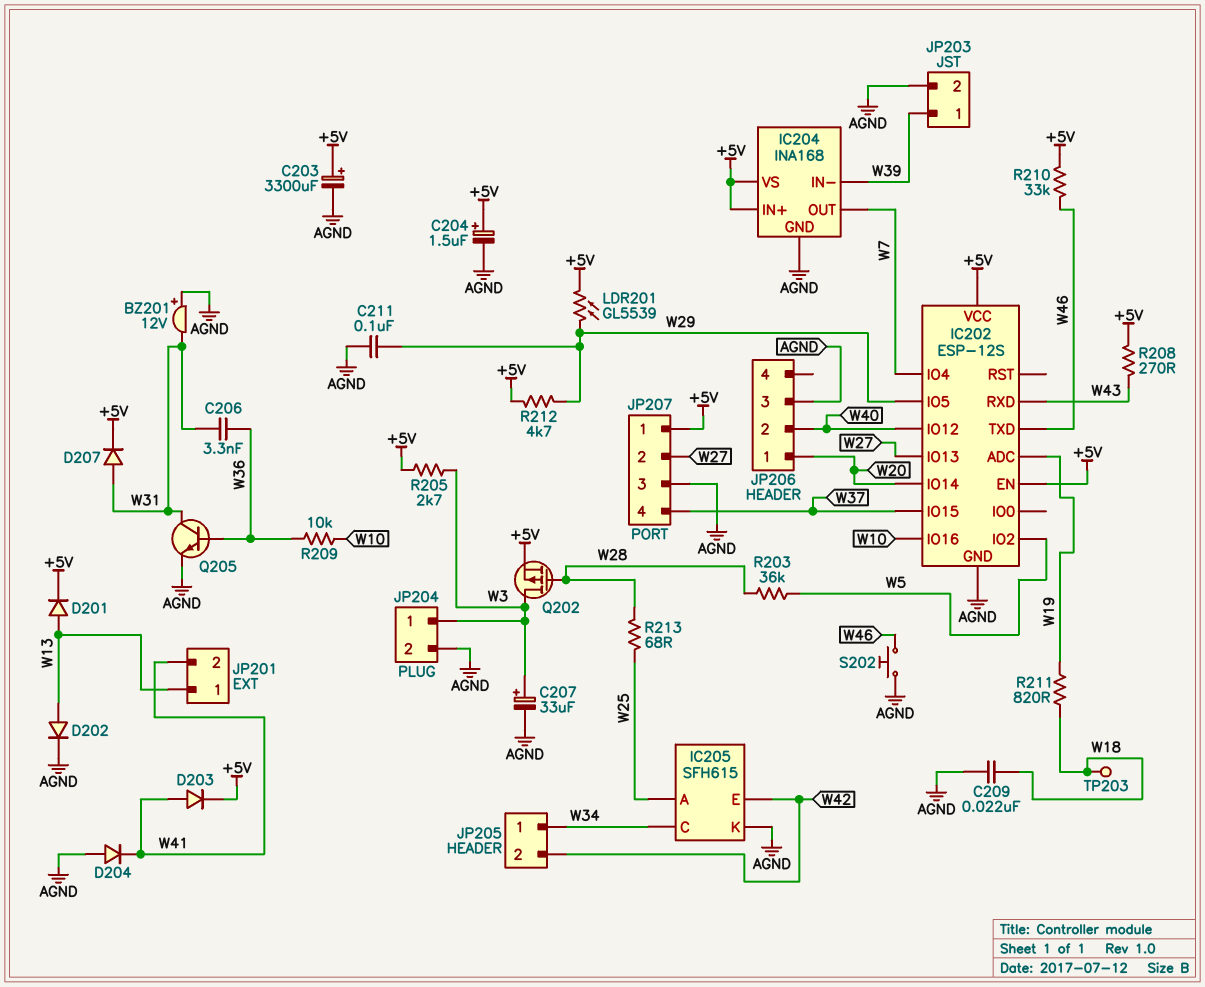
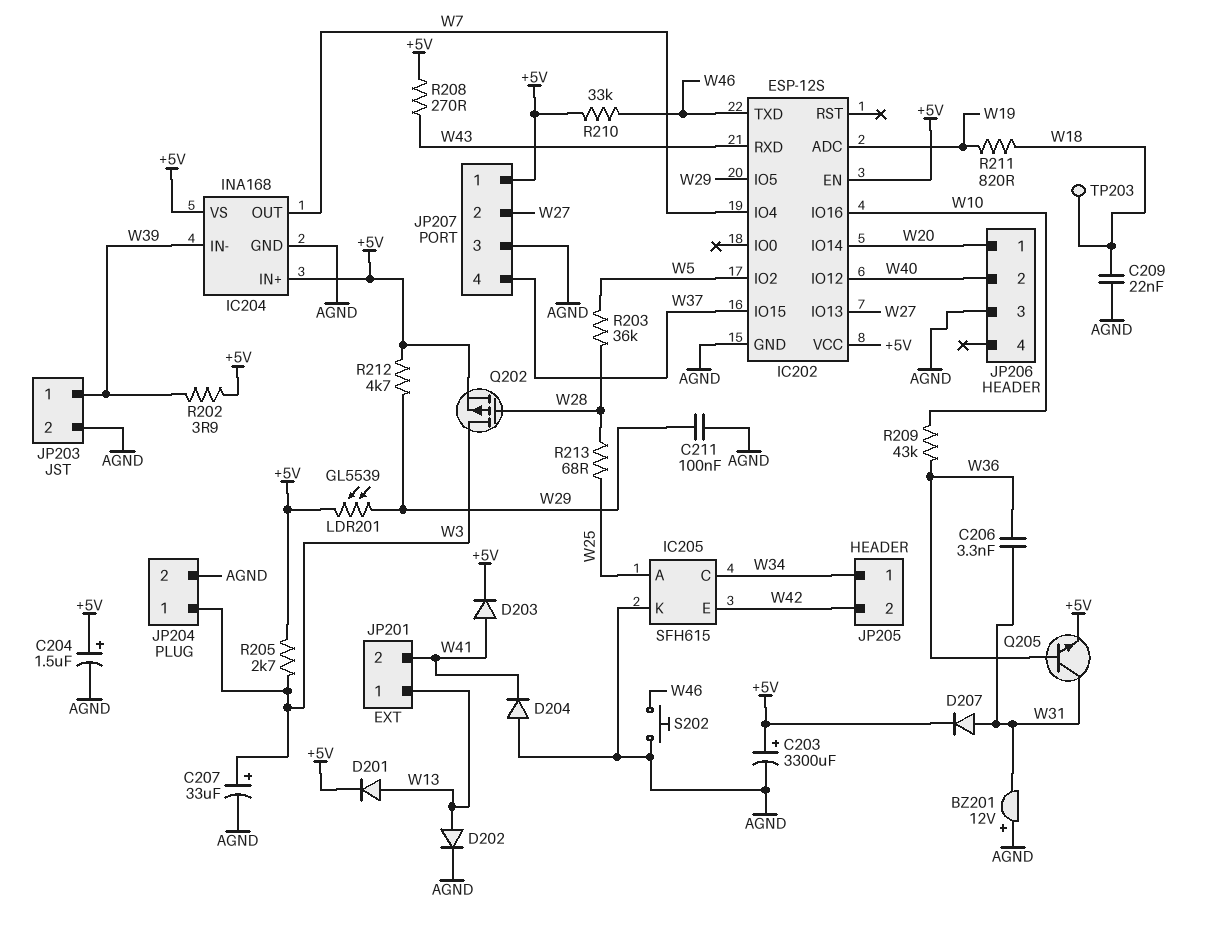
Q205: NPN (B W36, C W31, E AGND) -> NPN (B W36, C W31, E +5V)
R202: none -> 3.9 (+5V, W39)
R209: 10k (W10, W36) -> 43k (W10, W36)

